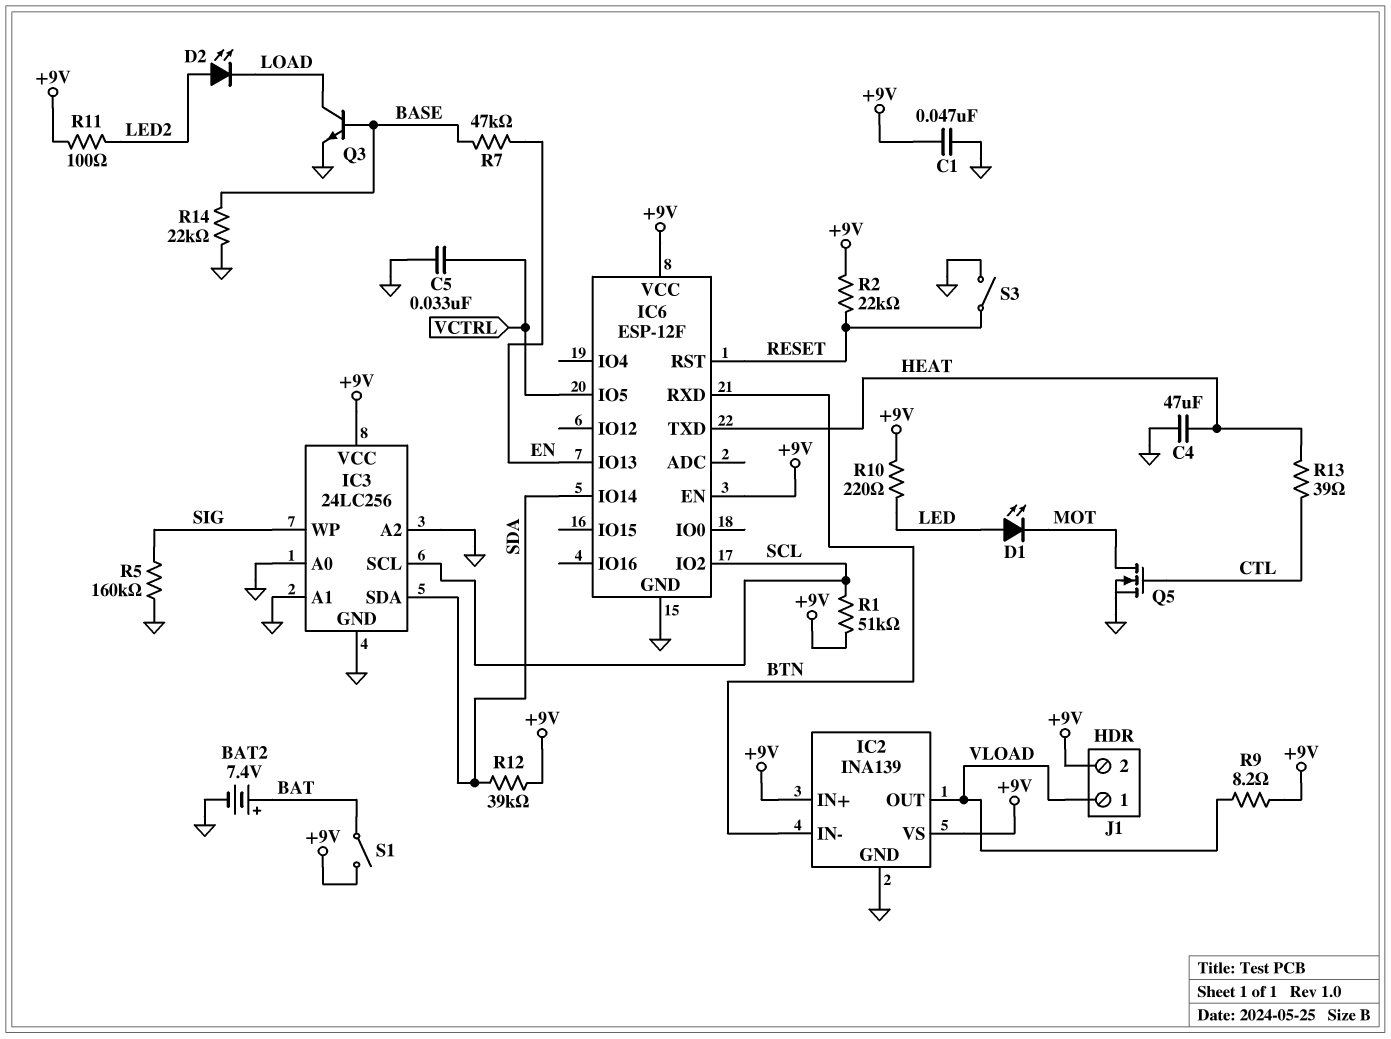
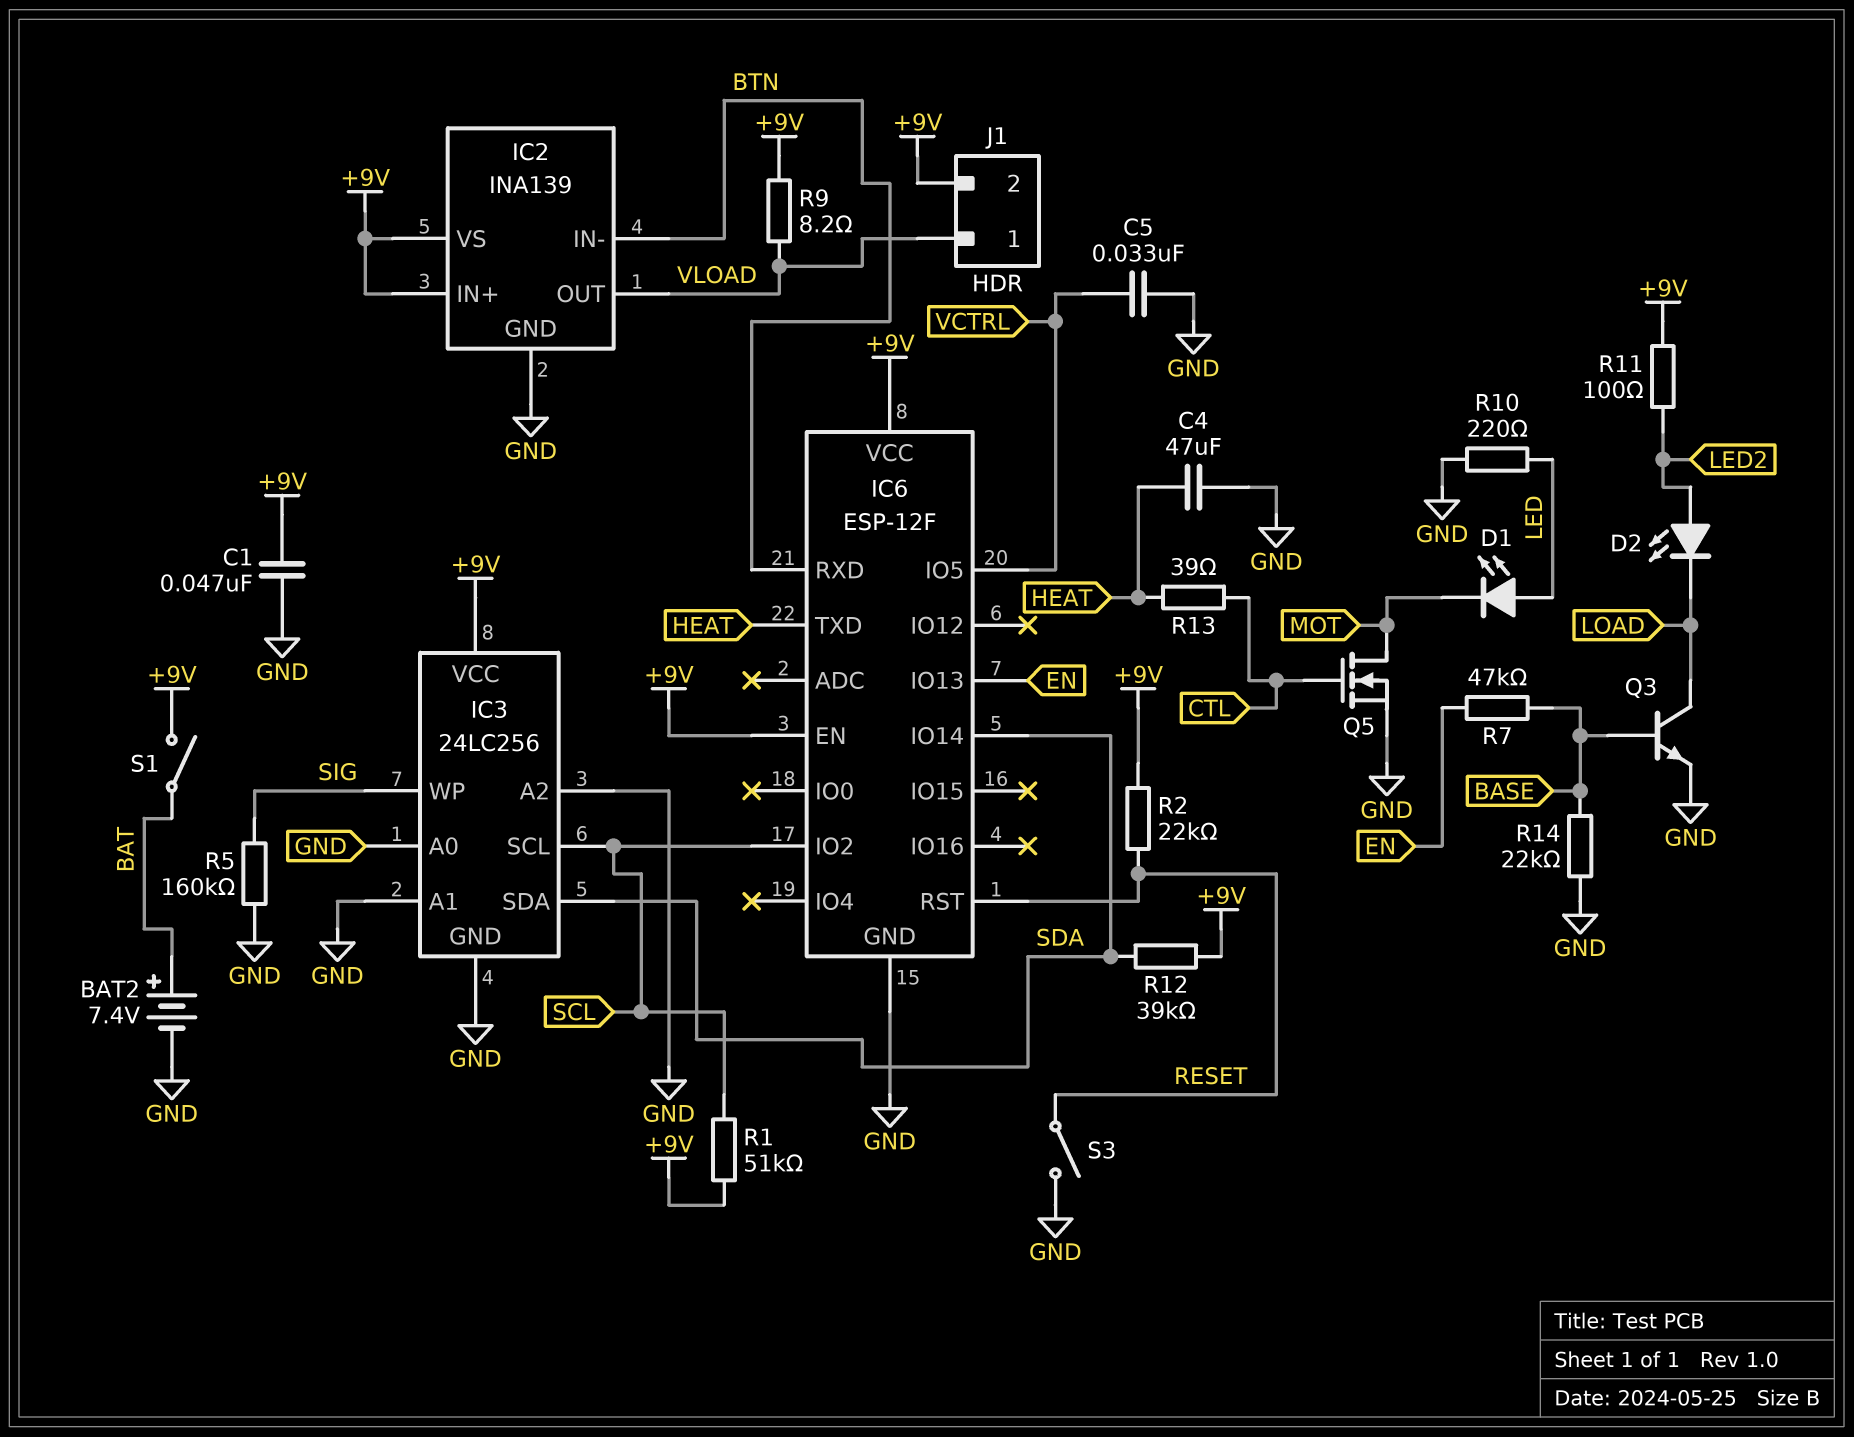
R10: 220 (+9V, LED) -> 220 (GND, LED)

